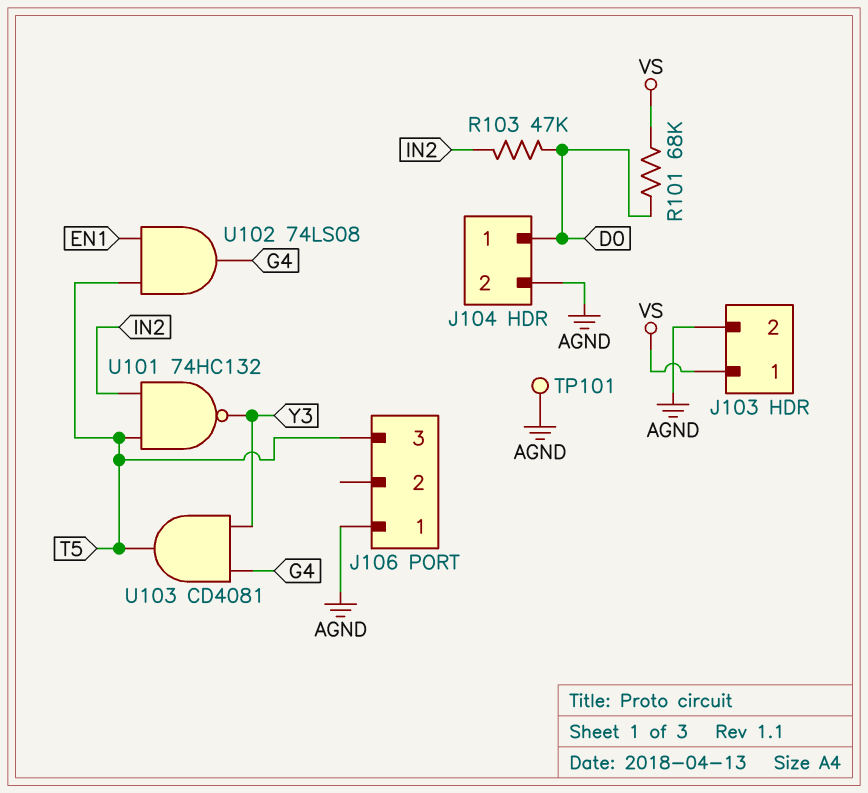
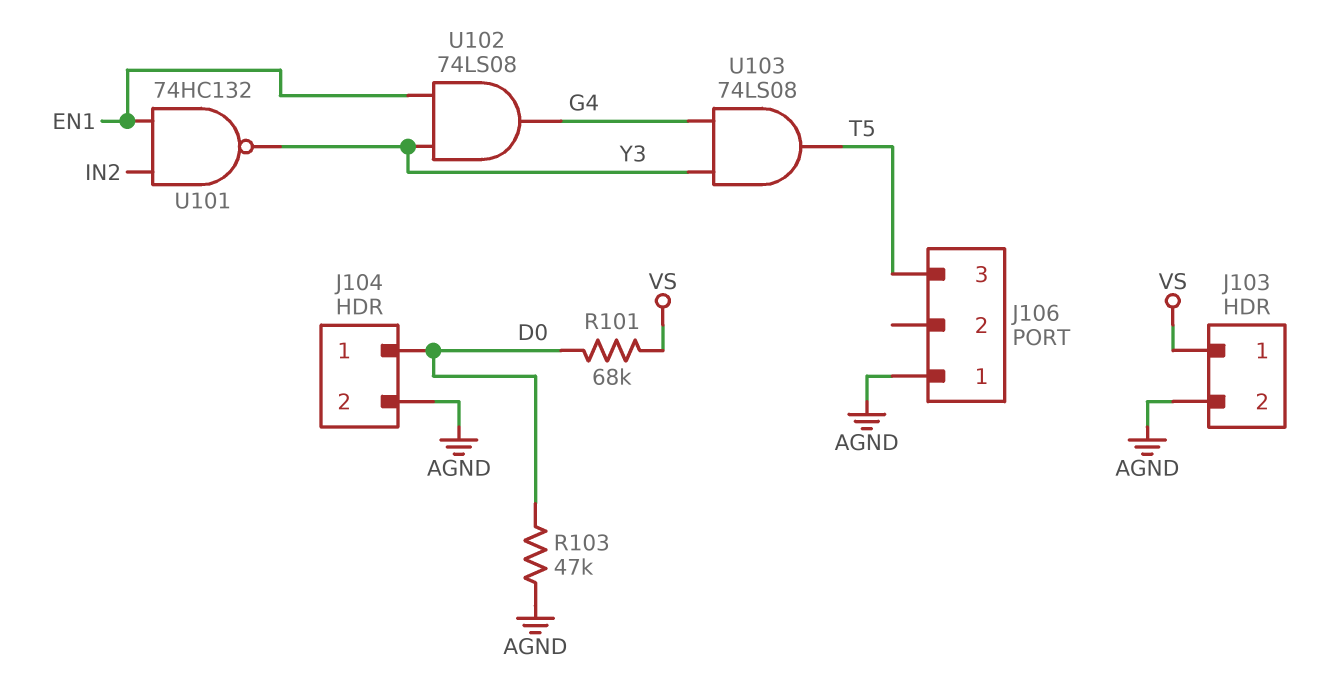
R103: 47k (D0, IN2) -> 47k (AGND, D0)
TP101: test point (AGND) -> none
U101: NAND 74HC132 (in IN2, in T5, out Y3) -> NAND 74HC132 (in EN1, in IN2, out Y3)
U102: AND 74LS08 (in EN1, in T5, out G4) -> AND 74LS08 (in EN1, in Y3, out G4)
U103: AND CD4081 (in G4, in Y3, out T5) -> AND 74LS08 (in G4, in Y3, out T5)

